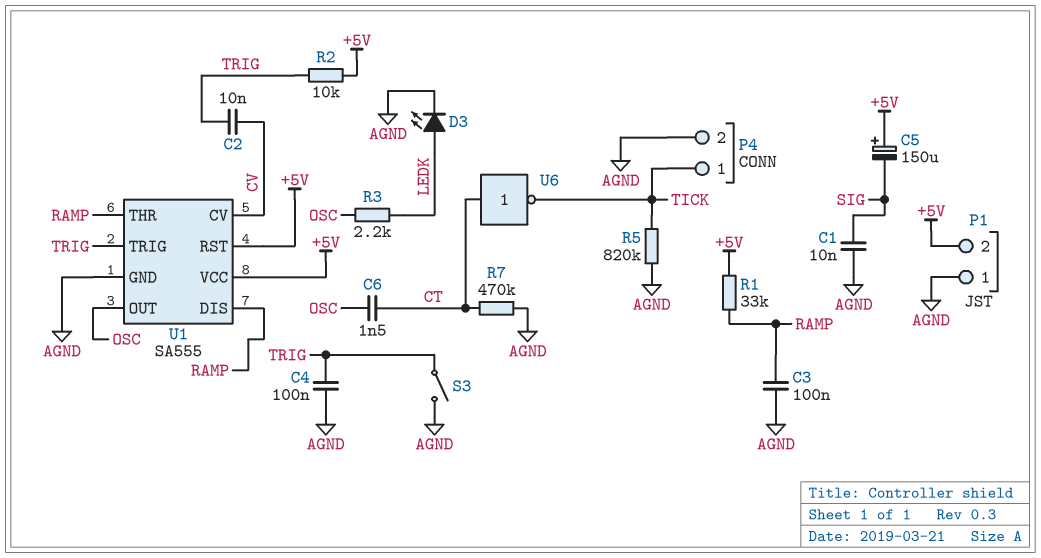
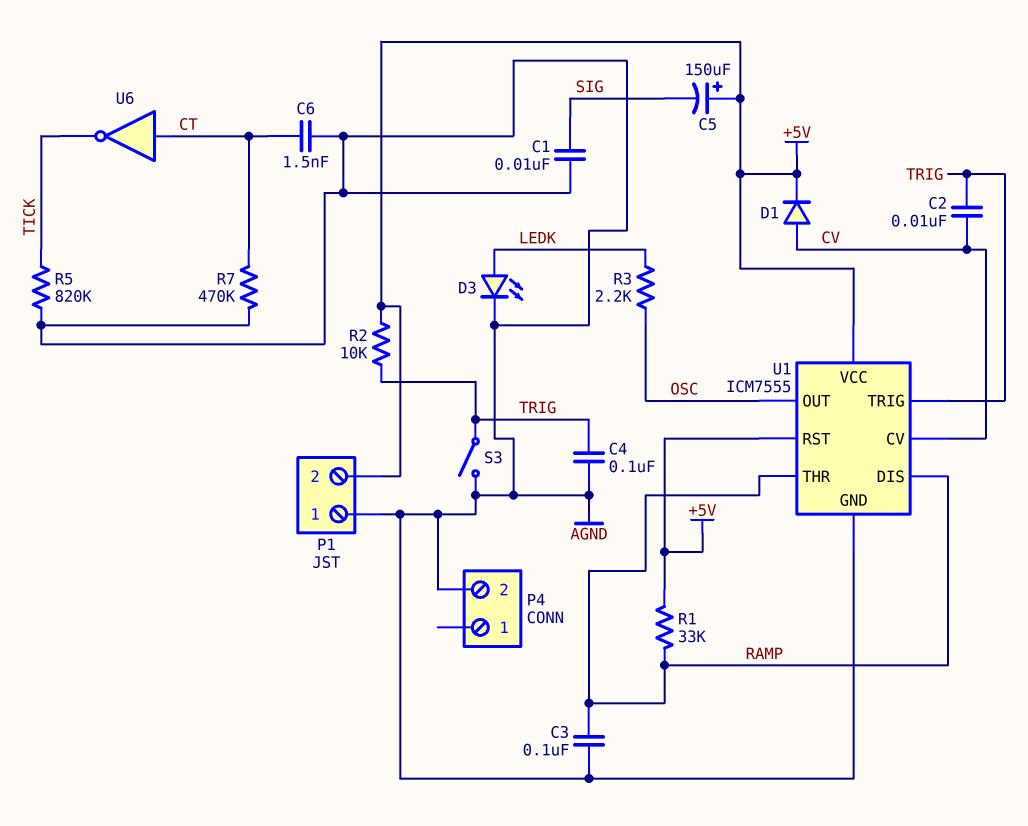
C6: 1.5nF (CT, OSC) -> 1.5nF (AGND, CT)
D1: none -> diode (A CV, K +5V)
P4 pin 1: TICK -> none
U1: SA555 -> ICM7555

